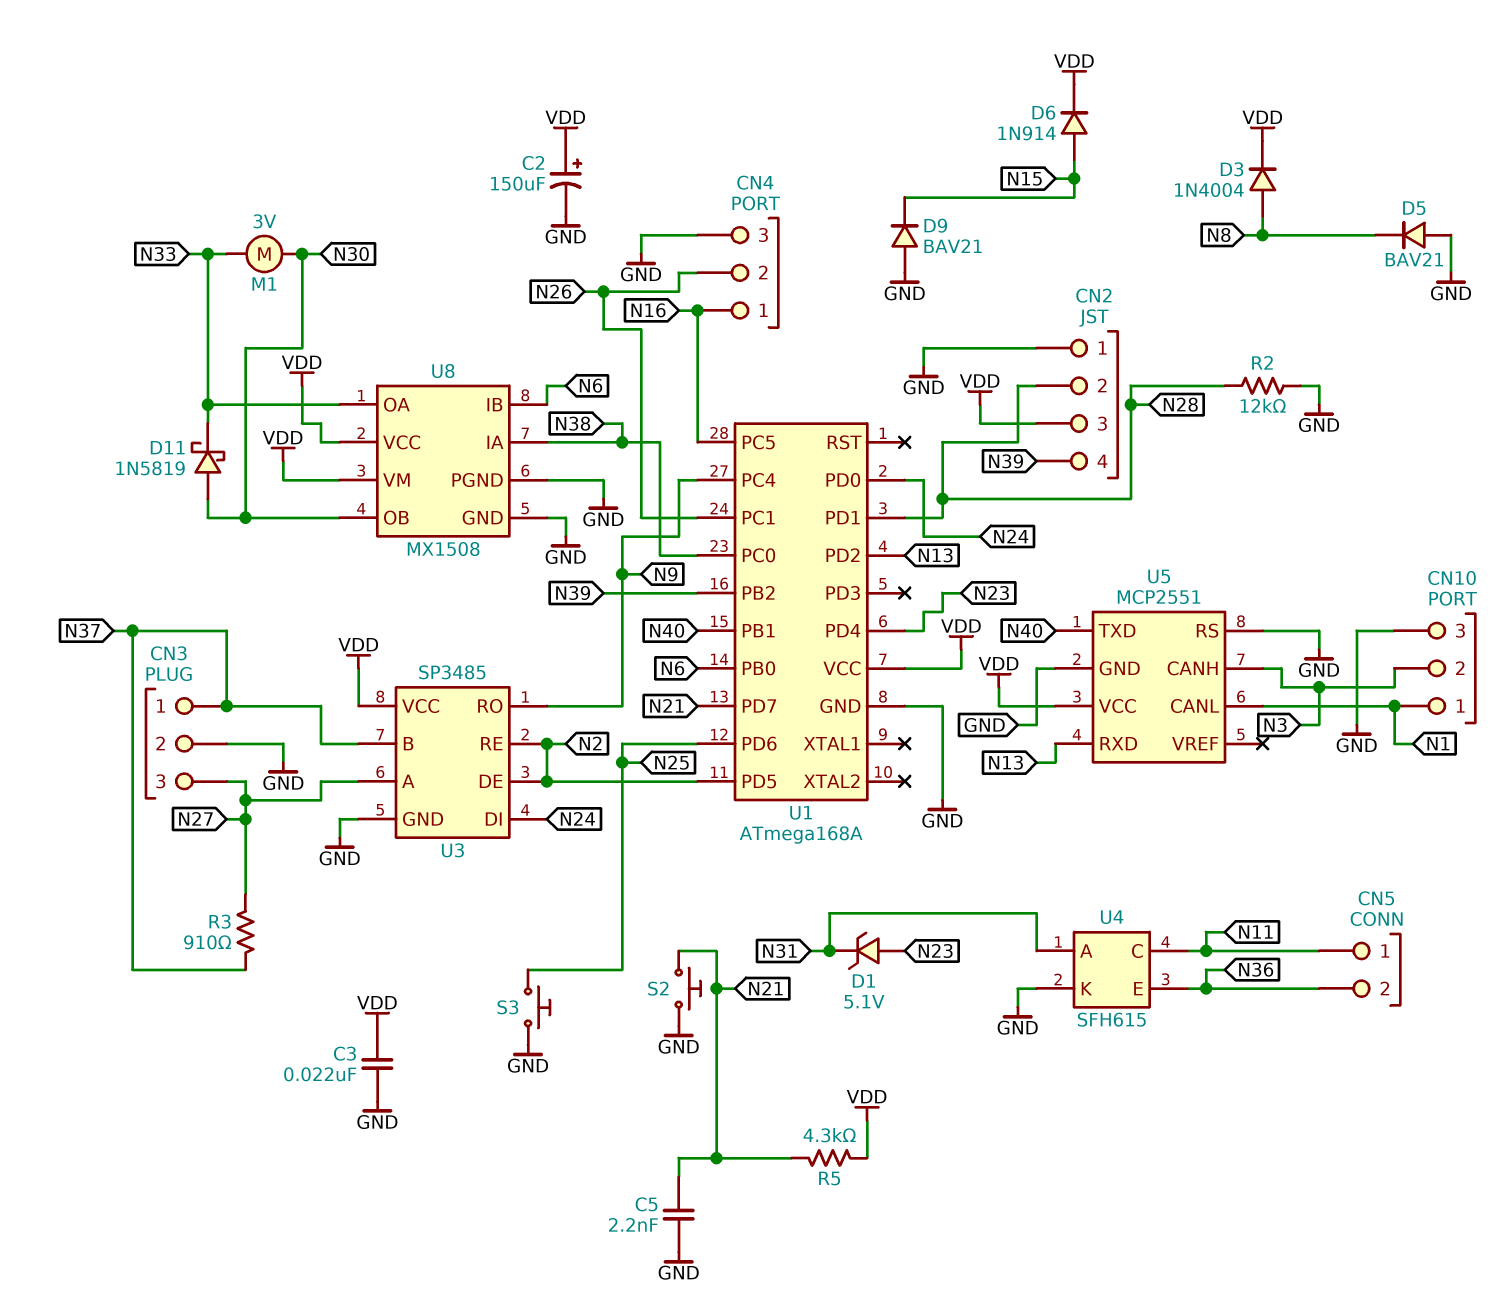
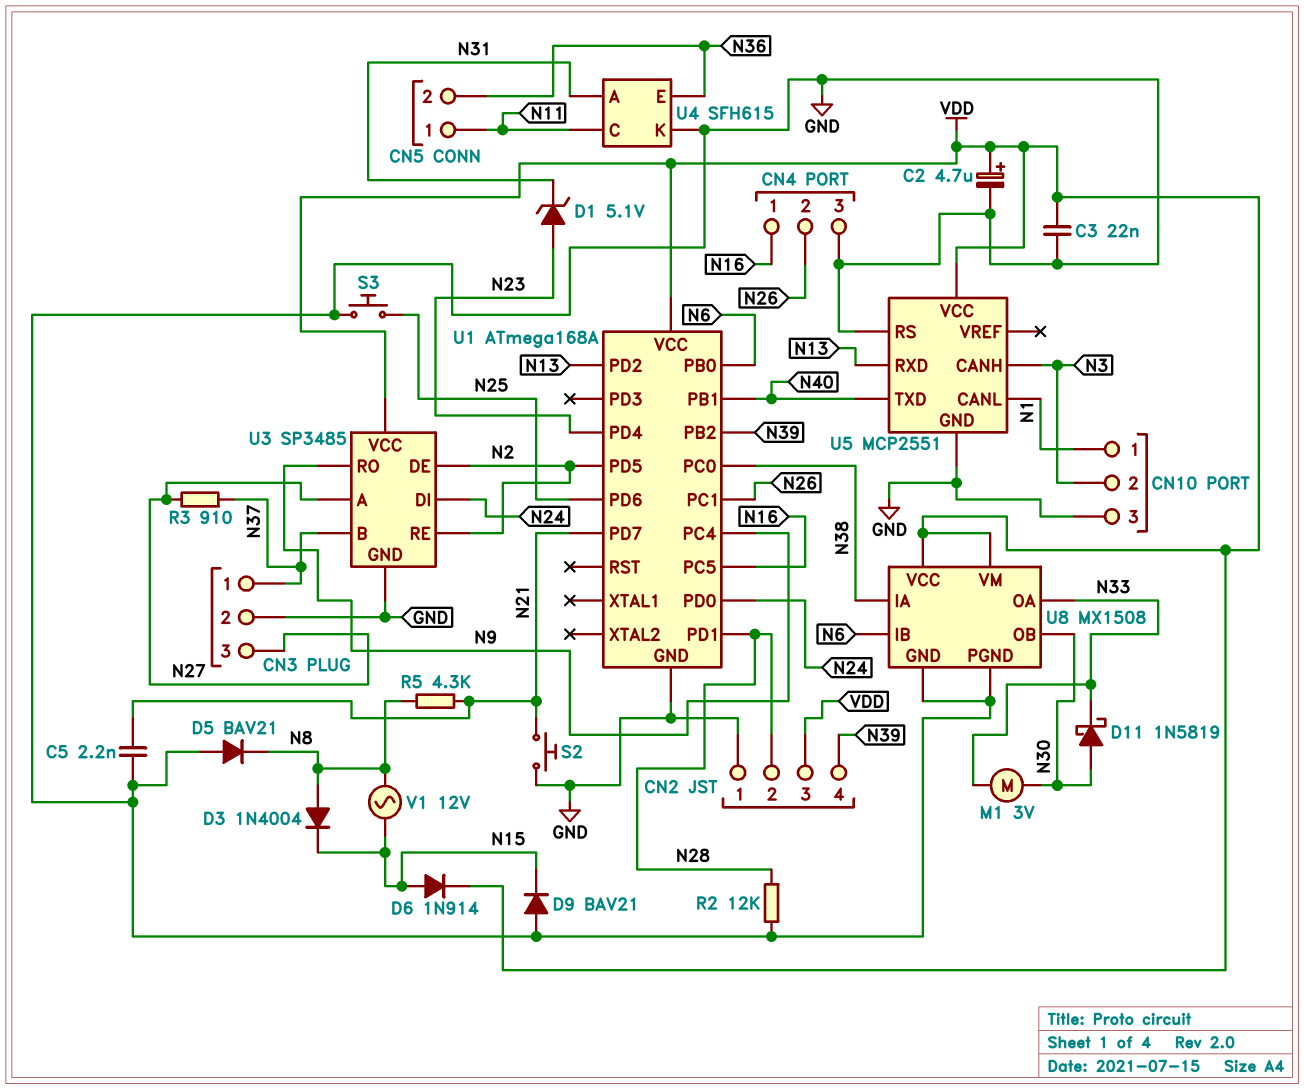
C2: 150uF (plus VDD, minus GND) -> 4.7uF (plus VDD, minus GND)
D3: diode 1N4004 (A N8, K VDD) -> diode 1N4004 (A N8, K N15)
R5: 4.3k (N21, VDD) -> 4.3k (N8, N21)
V1: none -> AC 12V (N8, N15)

